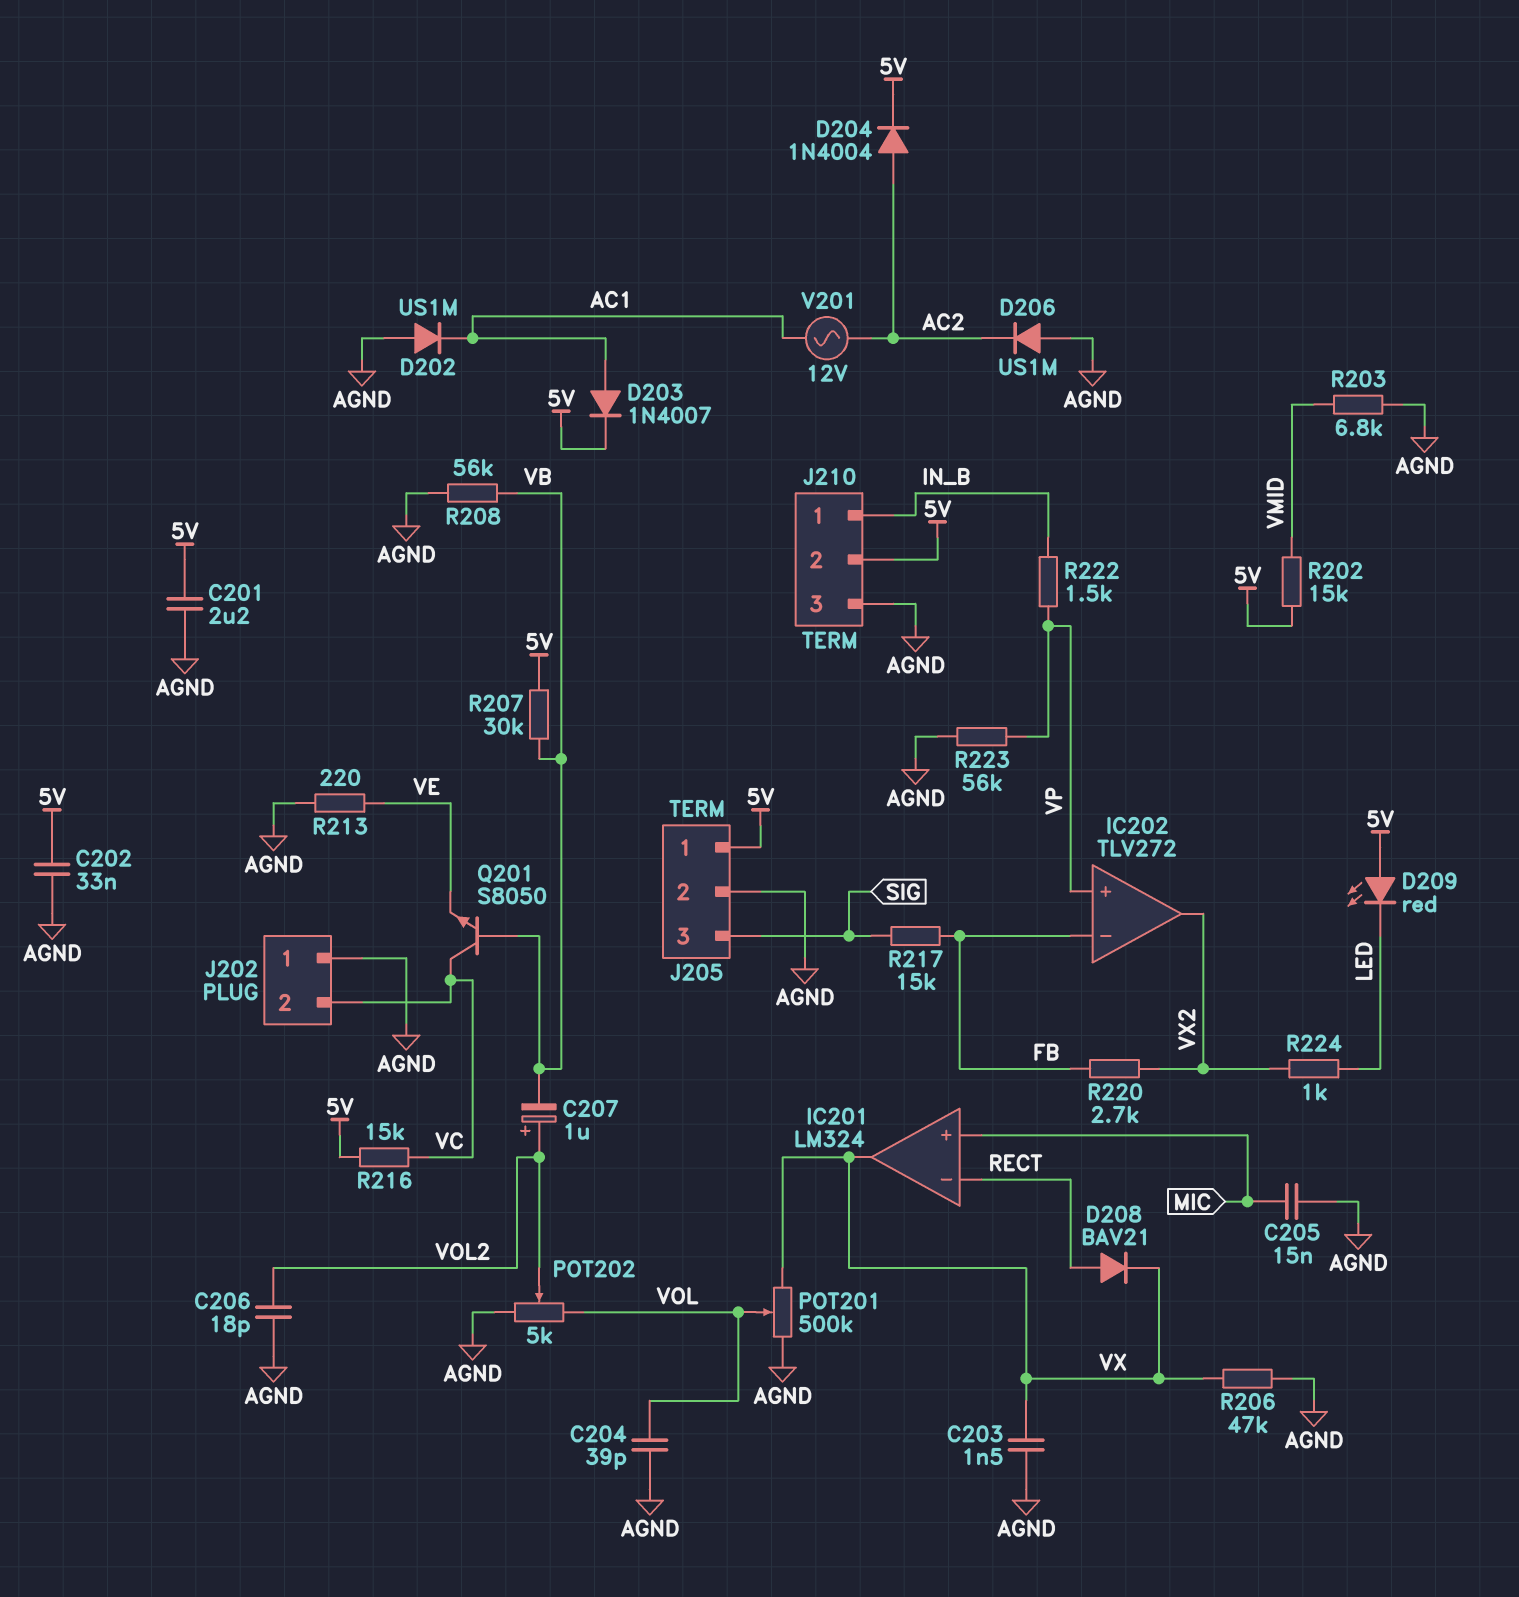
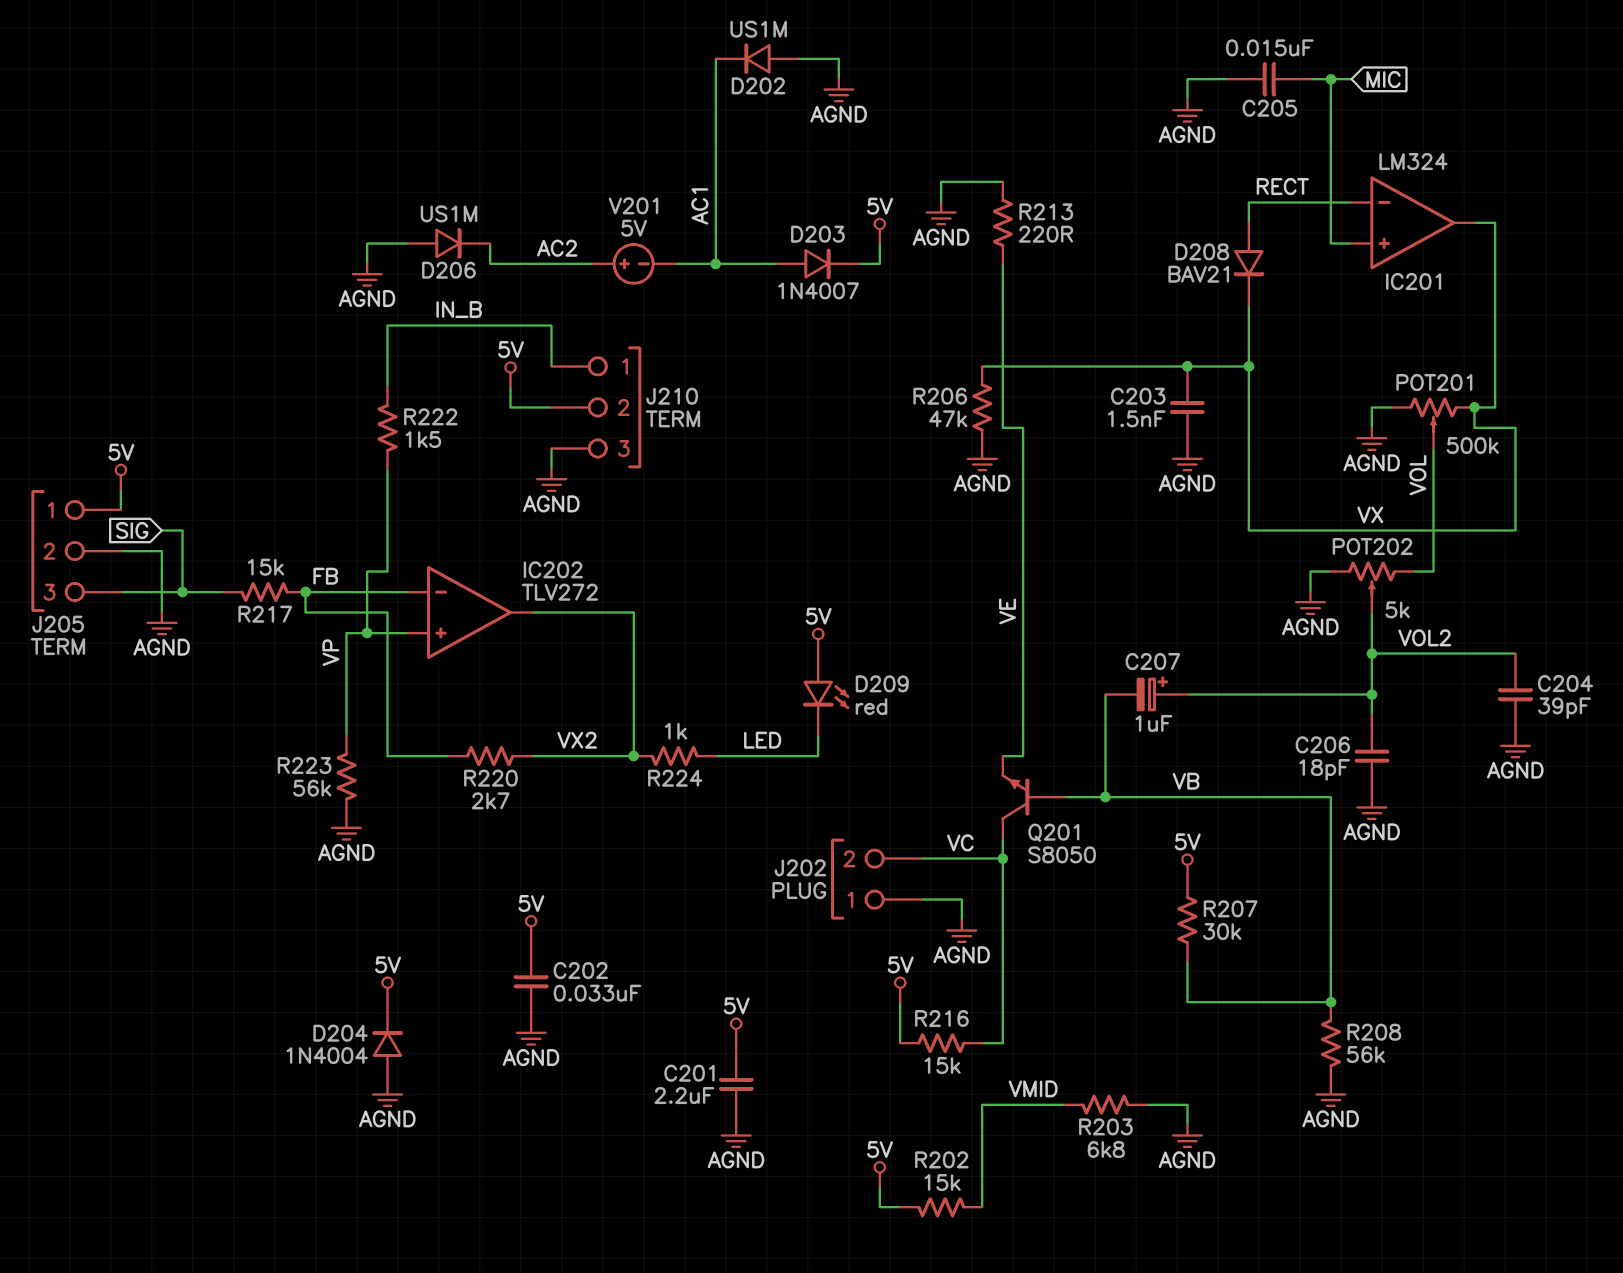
C204: 39pF (AGND, VOL) -> 39pF (AGND, VOL2)
D204: diode 1N4004 (A AC2, K 5V) -> diode 1N4004 (A AGND, K 5V)
V201: AC 12V (AC1, AC2) -> 5V (plus AC2, minus AC1)

